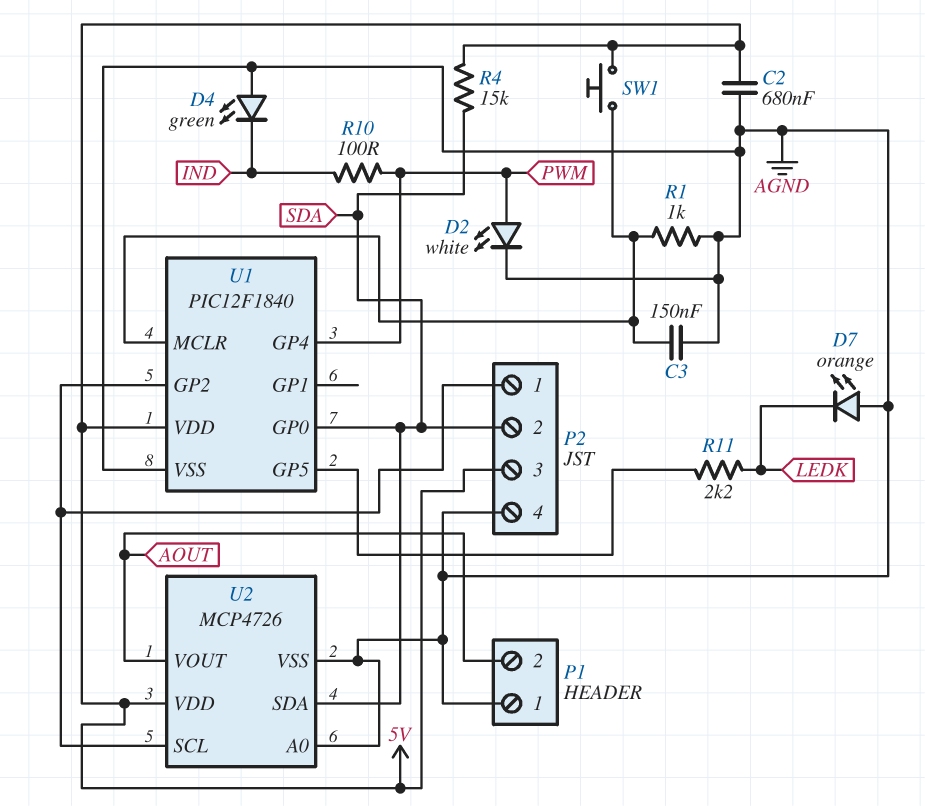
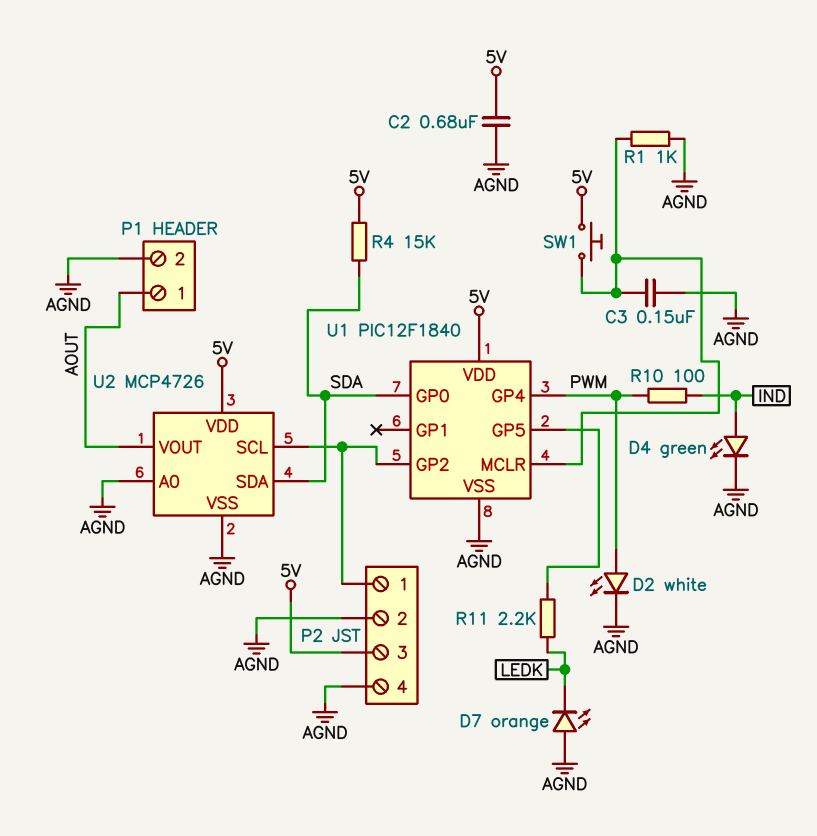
D4: LED green (A AGND, K IND) -> LED green (A IND, K AGND)
P1 pin 1: AGND -> AOUT
P1 pin 2: AOUT -> AGND
P2 pin 2: SDA -> AGND

